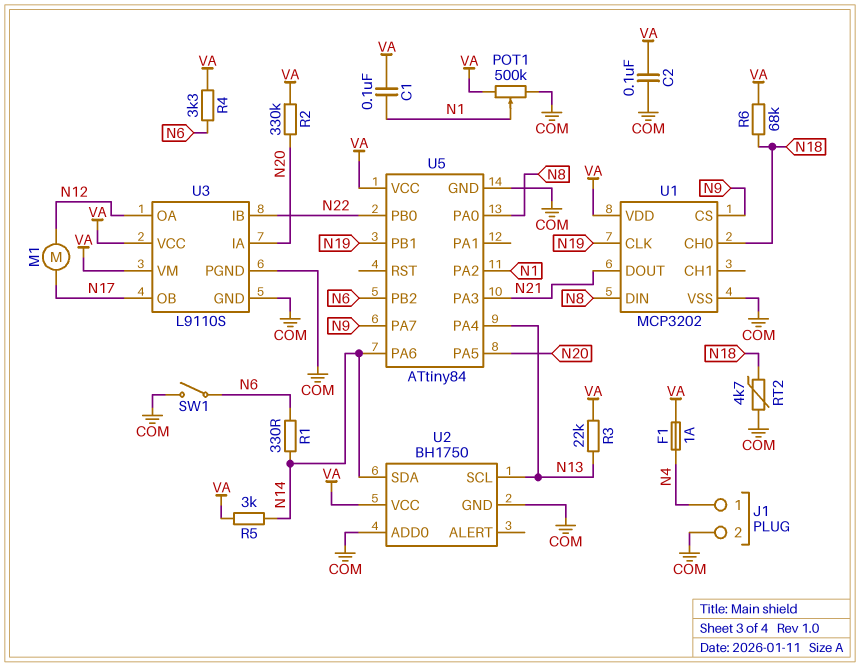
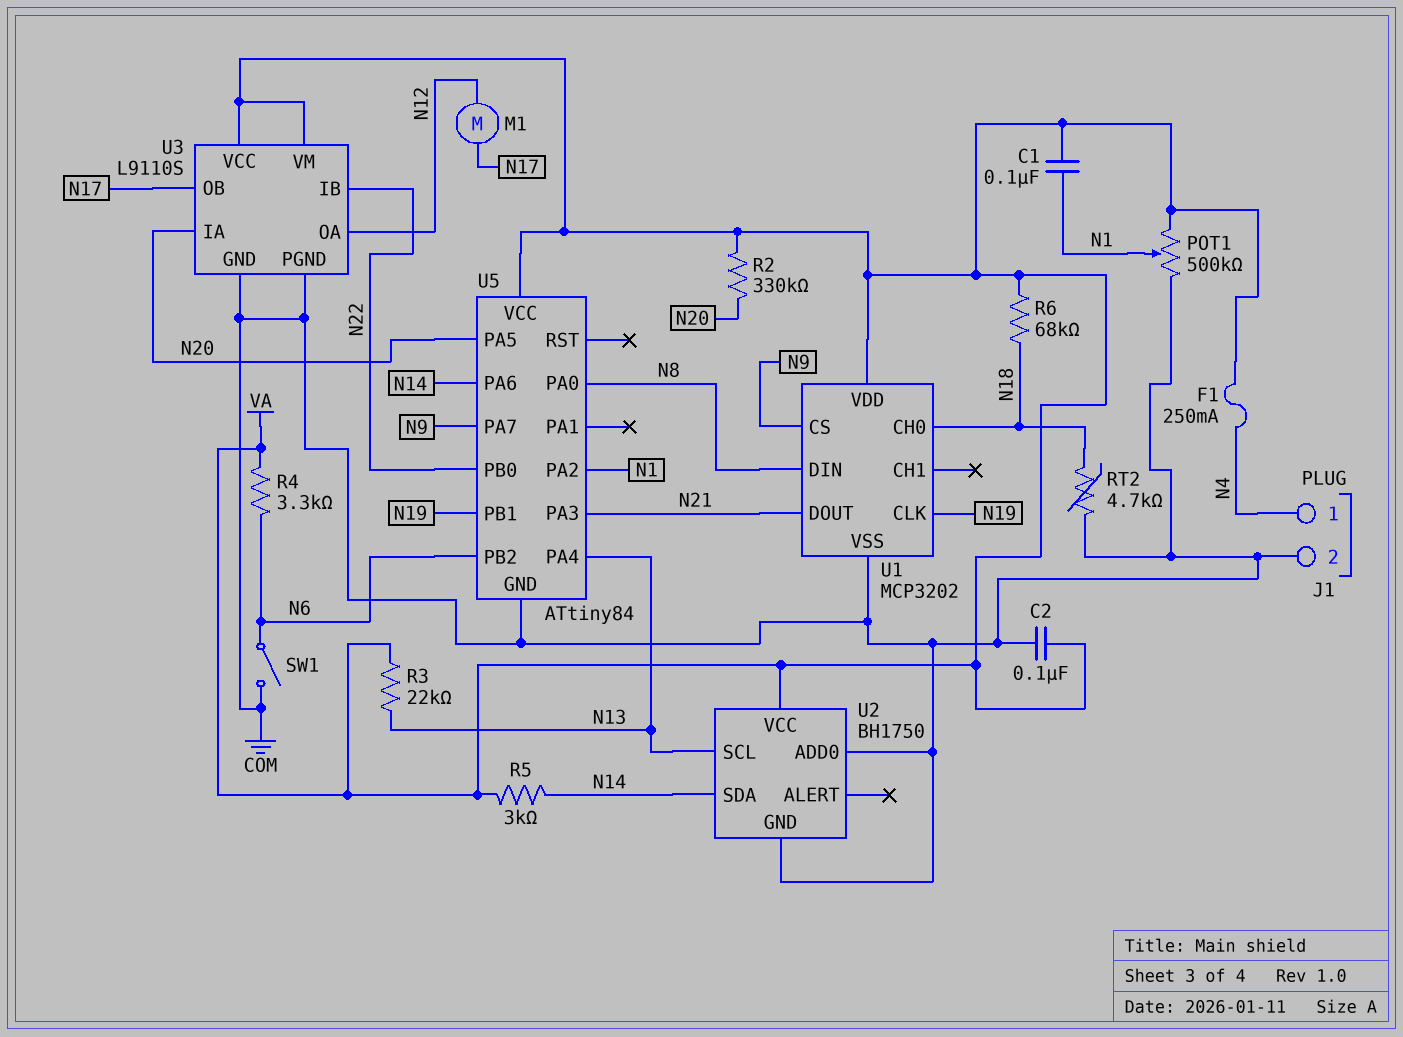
F1: 1A (N4, VA) -> 250mA (N4, VA)
R1: 330 (N6, N14) -> none

